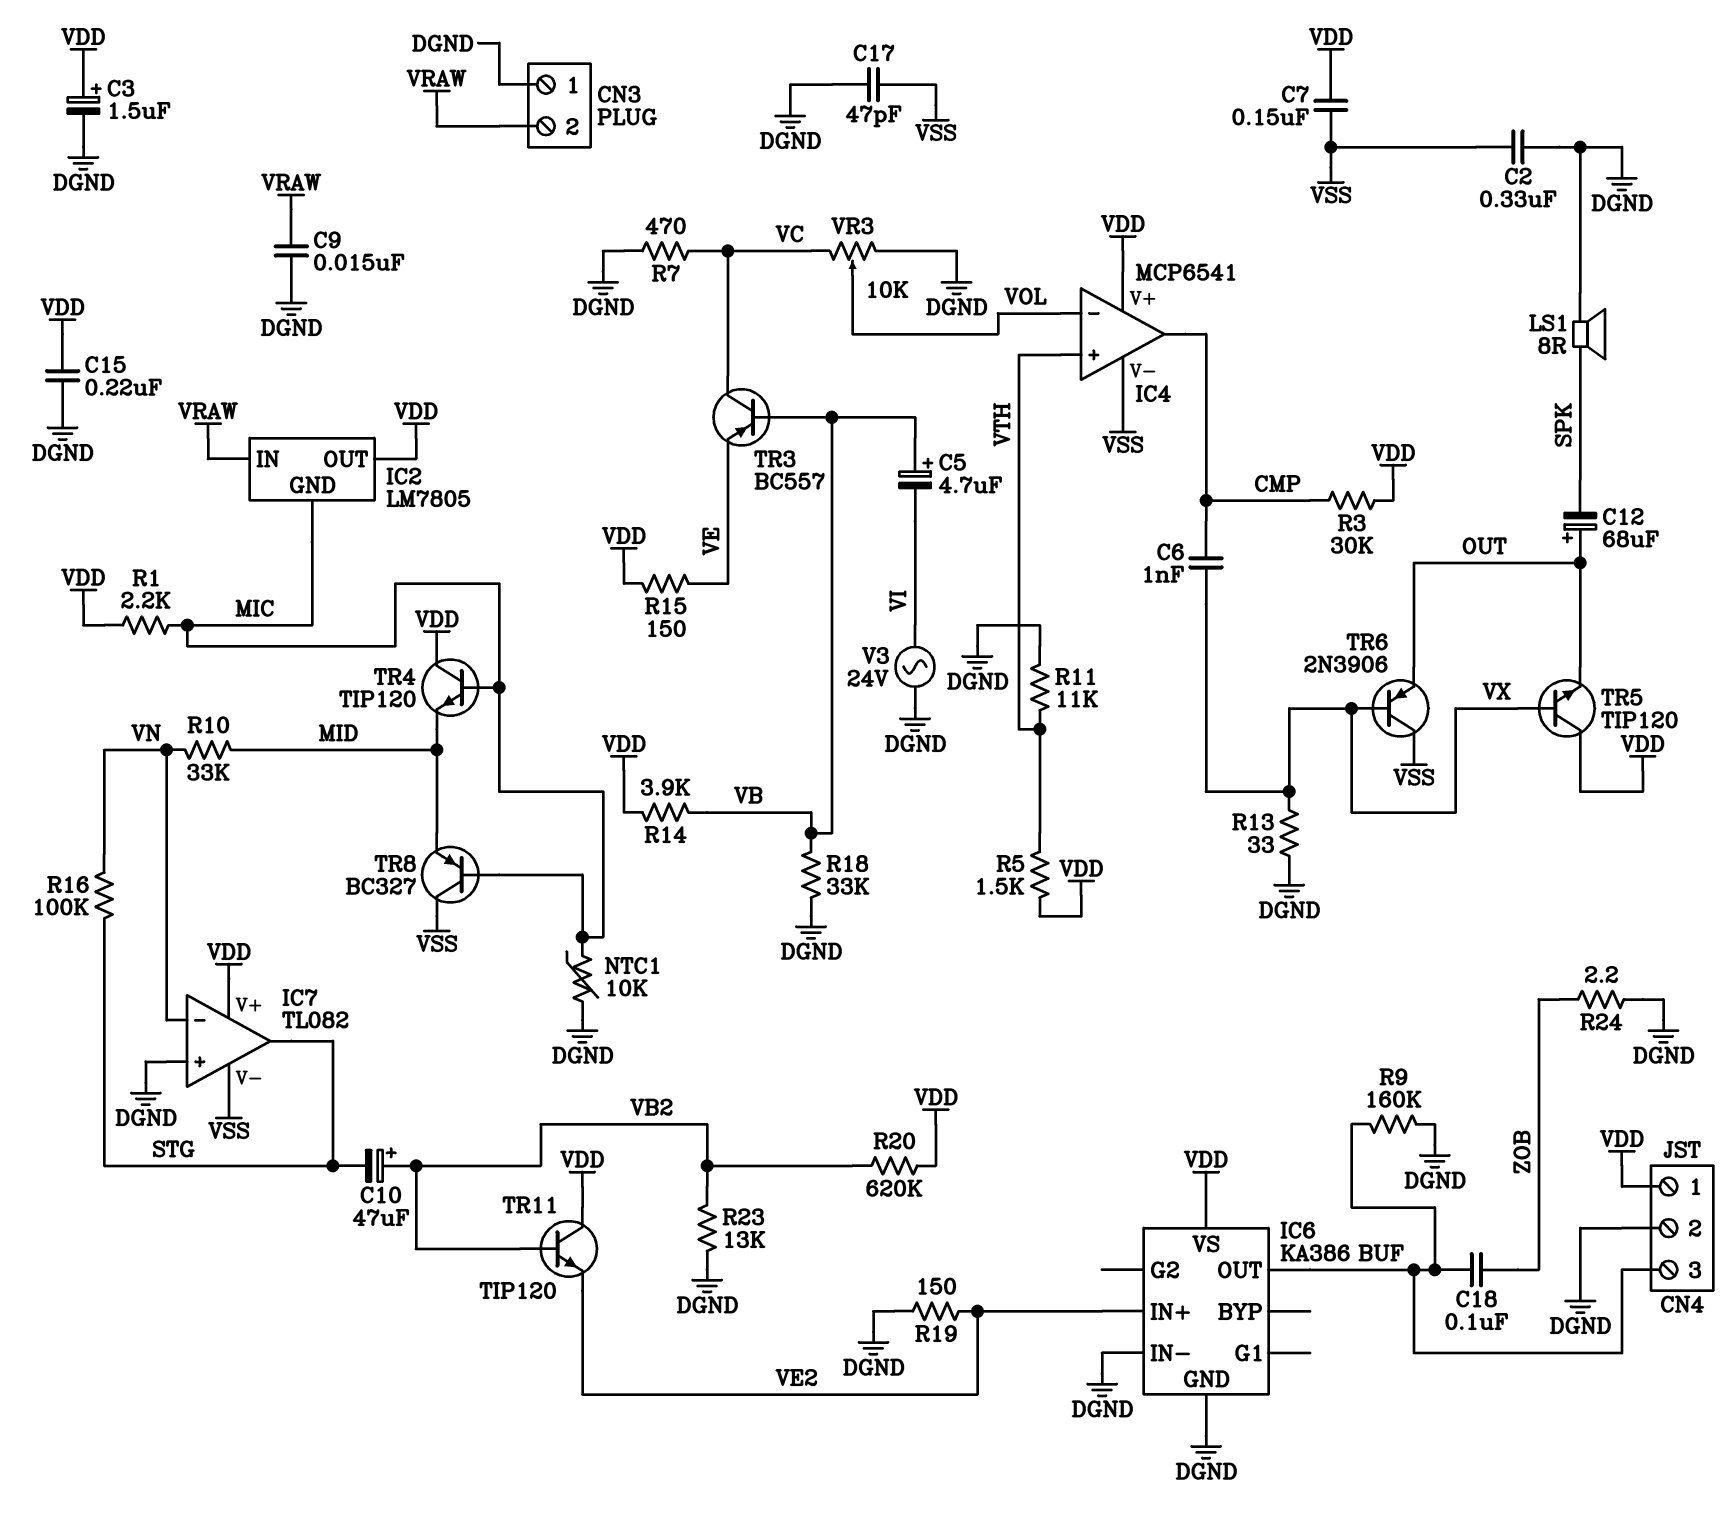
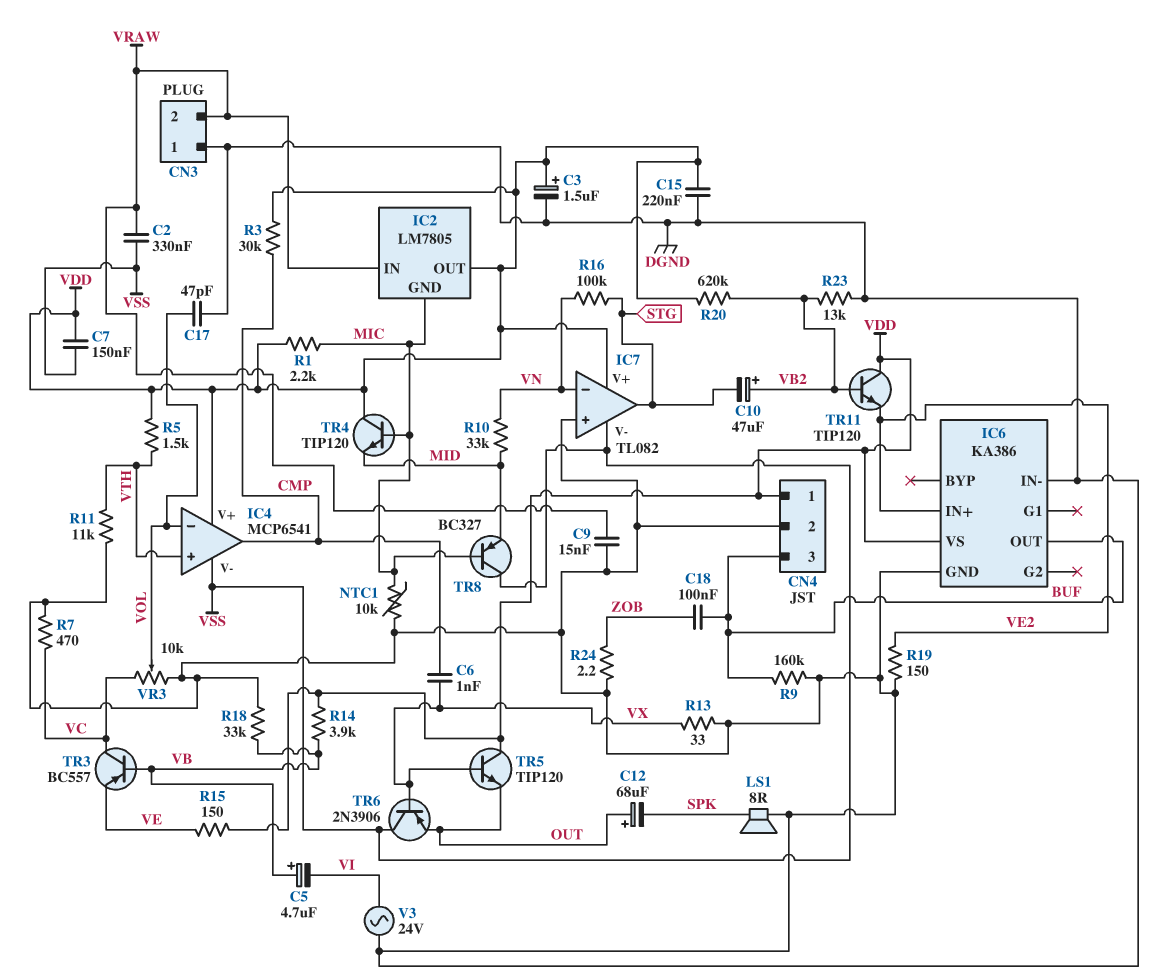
C2: 330nF (DGND, VSS) -> 330nF (VRAW, VSS)
C17: 47pF (DGND, VSS) -> 47pF (DGND, VOL)

